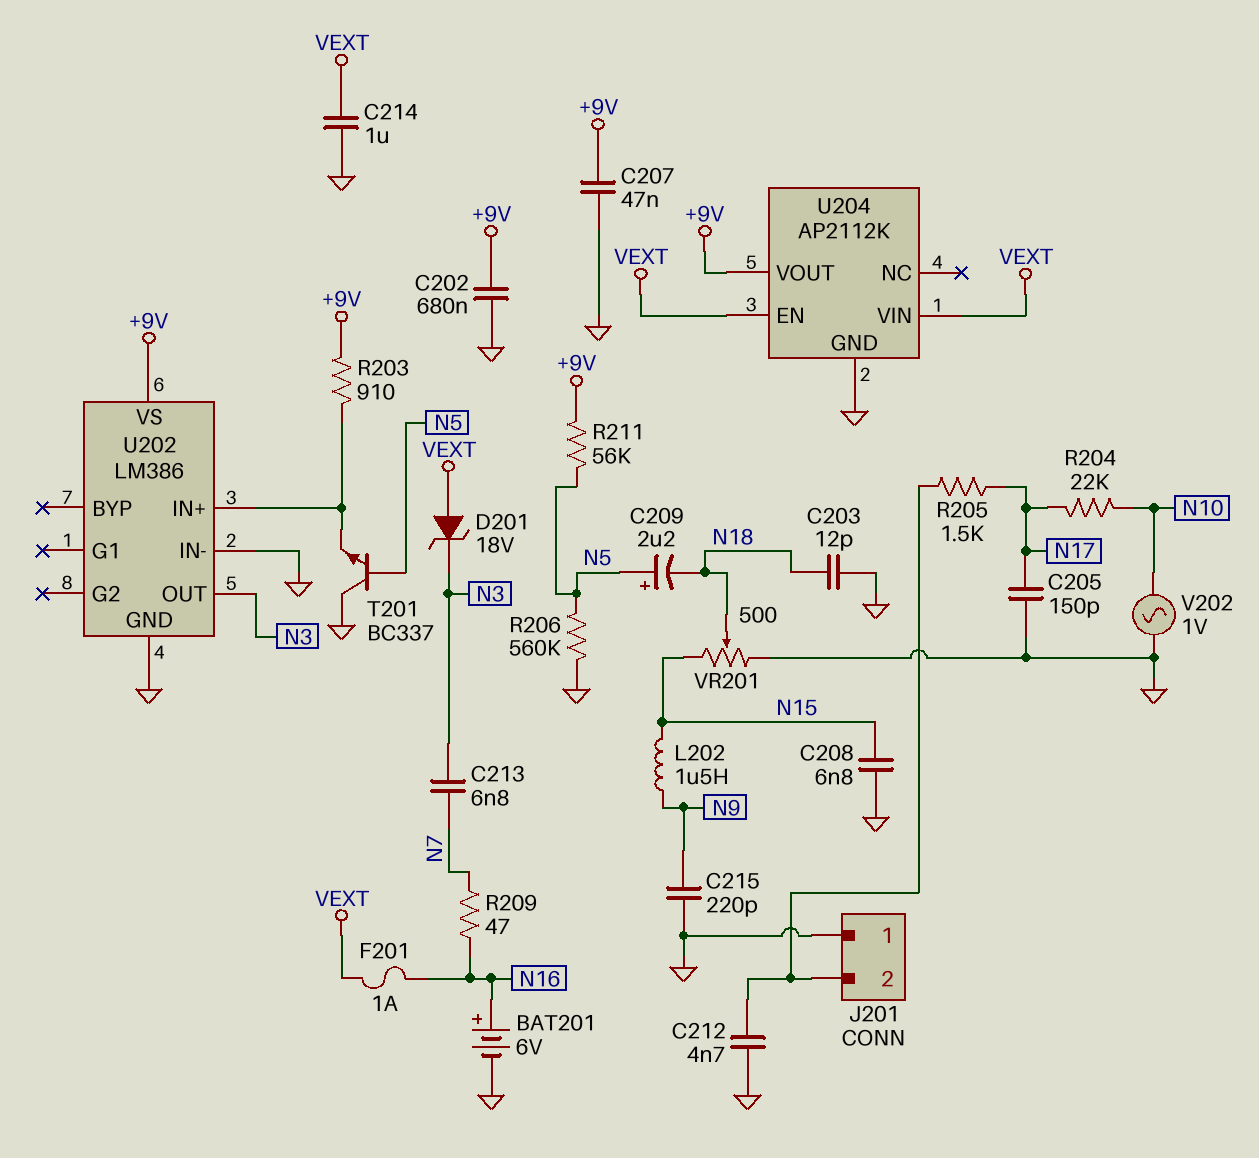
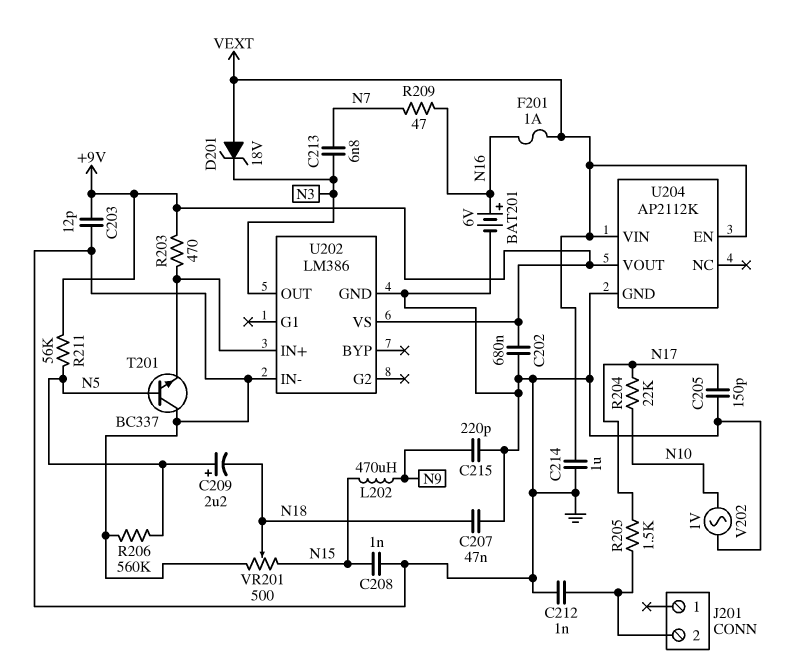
C203: 12pF (GND, N18) -> 12pF (+9V, GND)
C207: 47nF (+9V, GND) -> 47nF (GND, N18)
C208: 6.8nF (GND, N15) -> 1nF (GND, N15)
C212: 4.7nF (GND, J201/2) -> 1nF (GND, J201/2)
J201 pin 1: GND -> none
L202: 1.5uH (N9, N15) -> 470uH (N9, N15)
R203: 910 (+9V, U202/IN+) -> 470 (+9V, U202/IN+)

